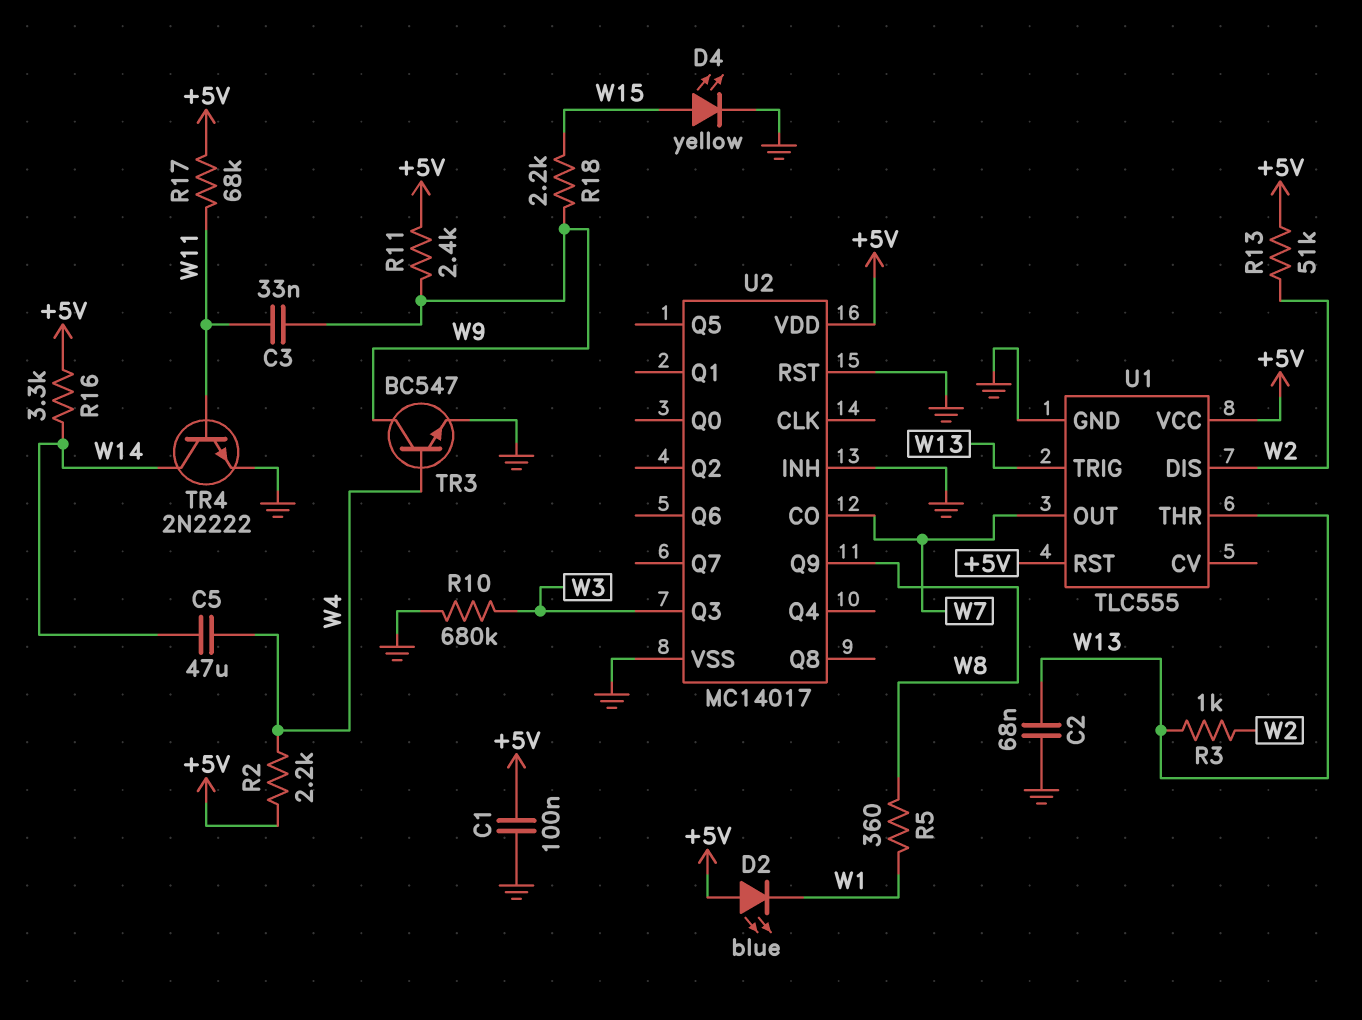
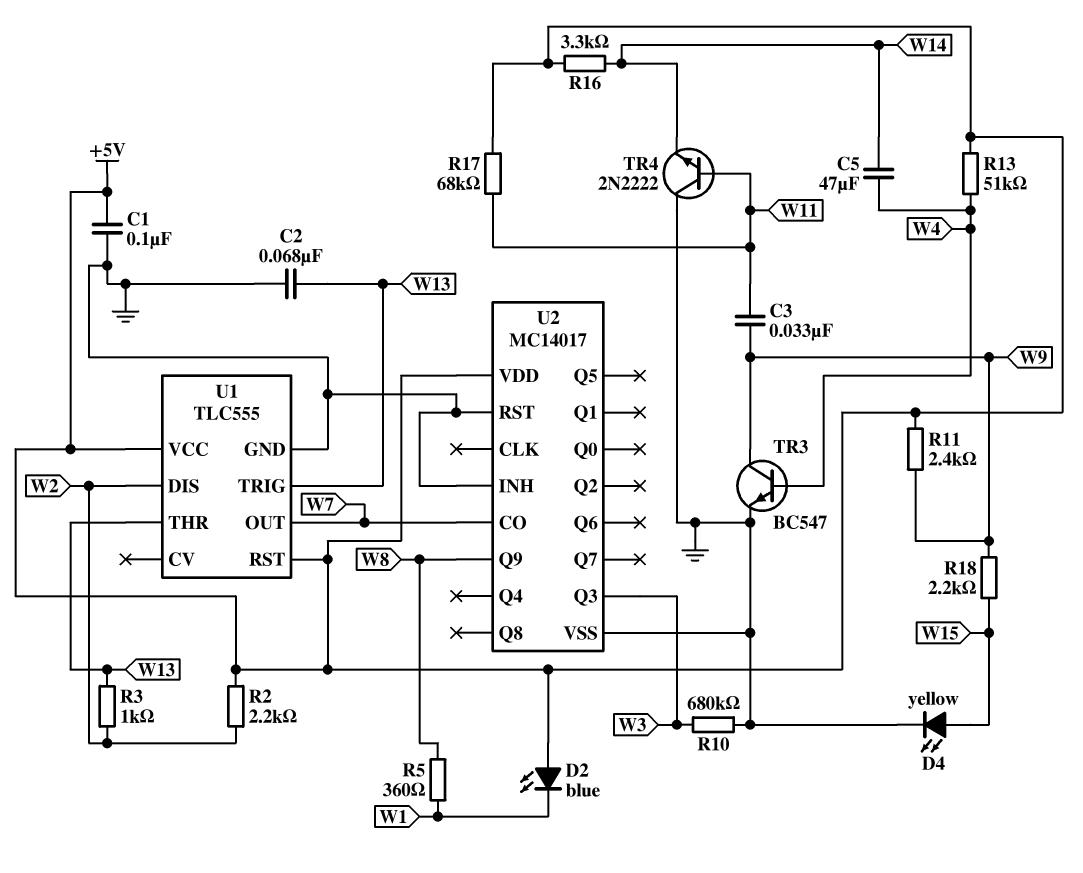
R2: 2.2k (+5V, W4) -> 2.2k (+5V, W2)
R13: 51k (+5V, W2) -> 51k (+5V, W4)
TR4: NPN 2N2222 (B W11, C W14, E GND) -> NPN 2N2222 (B W11, C GND, E W14)

